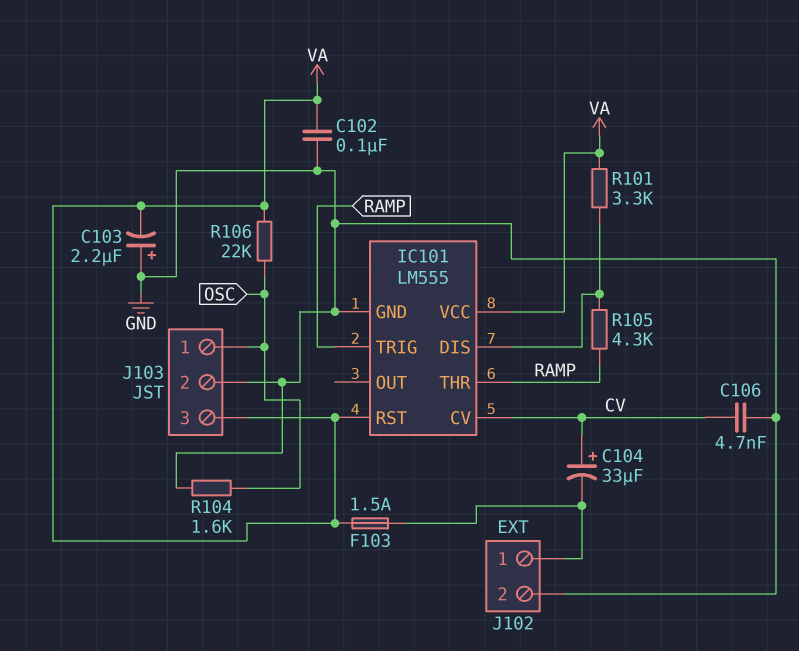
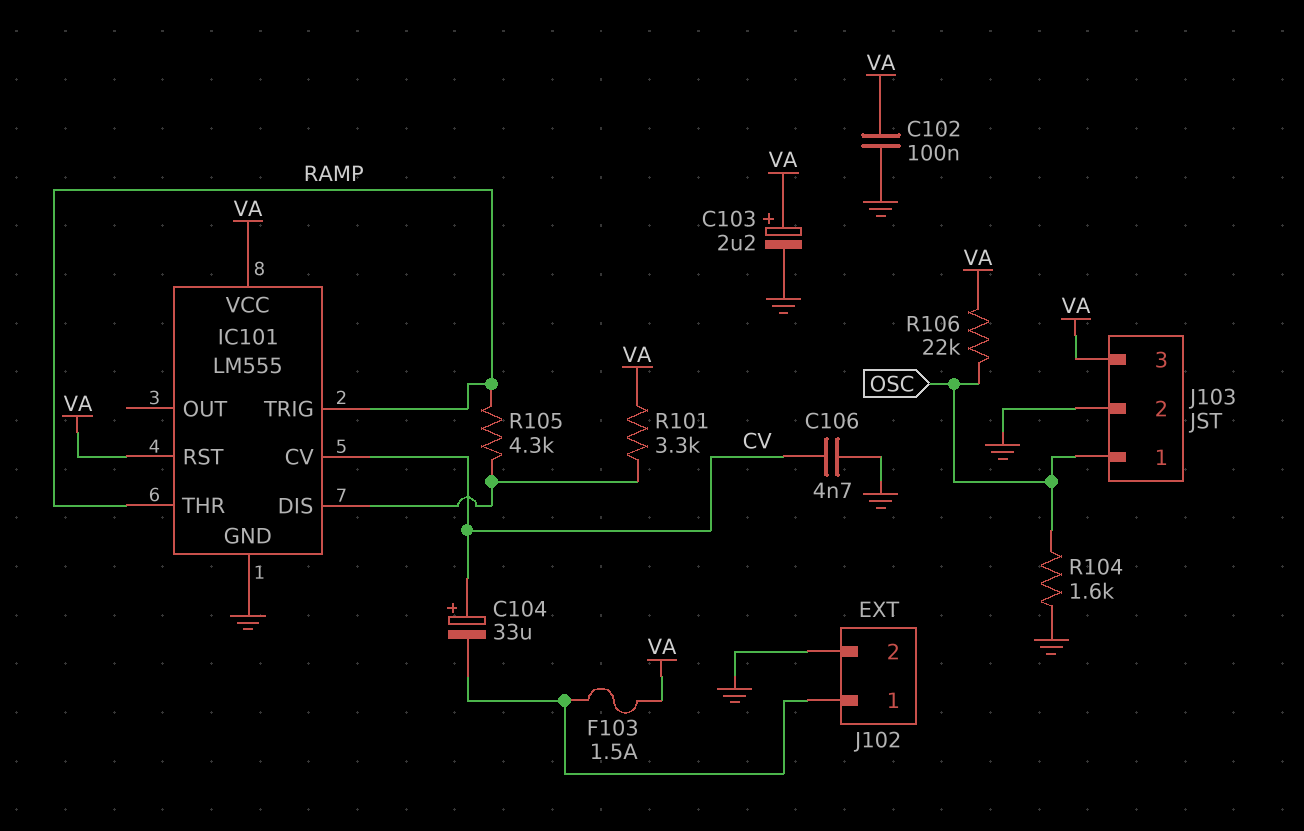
C103: 2.2uF (plus GND, minus VA) -> 2.2uF (plus VA, minus GND)

